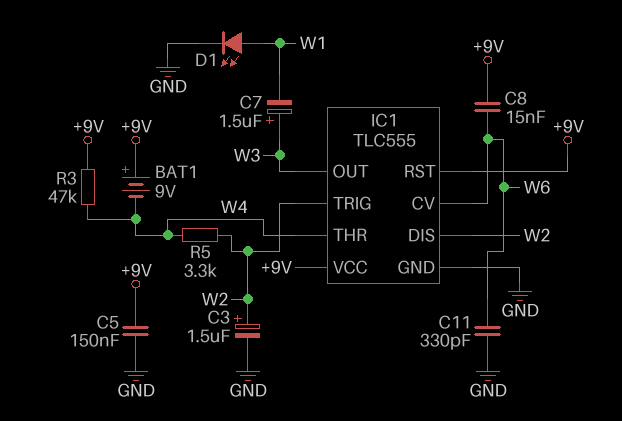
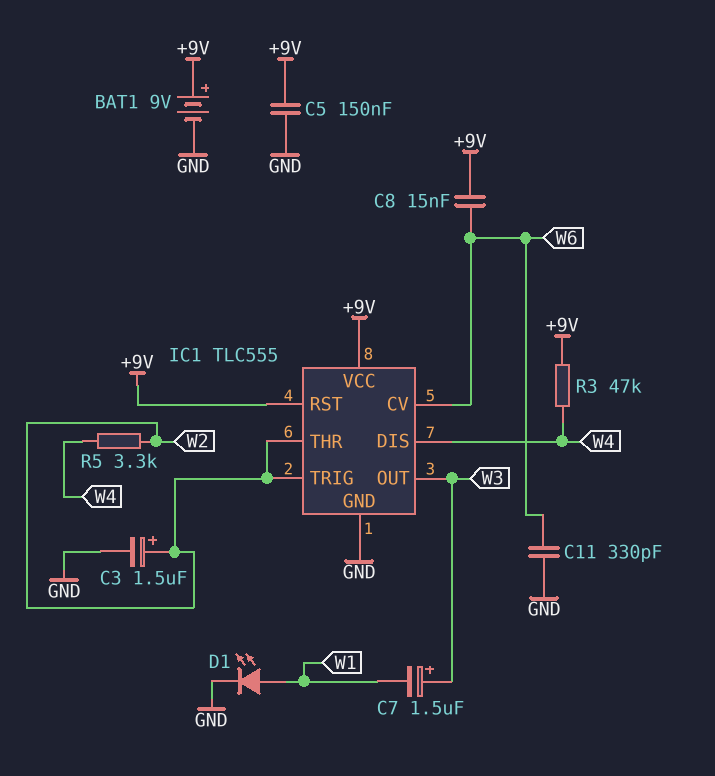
BAT1: 9V (plus +9V, minus W4) -> 9V (plus +9V, minus GND)
IC1 pin DIS: W2 -> W4
IC1 pin THR: W4 -> W2

